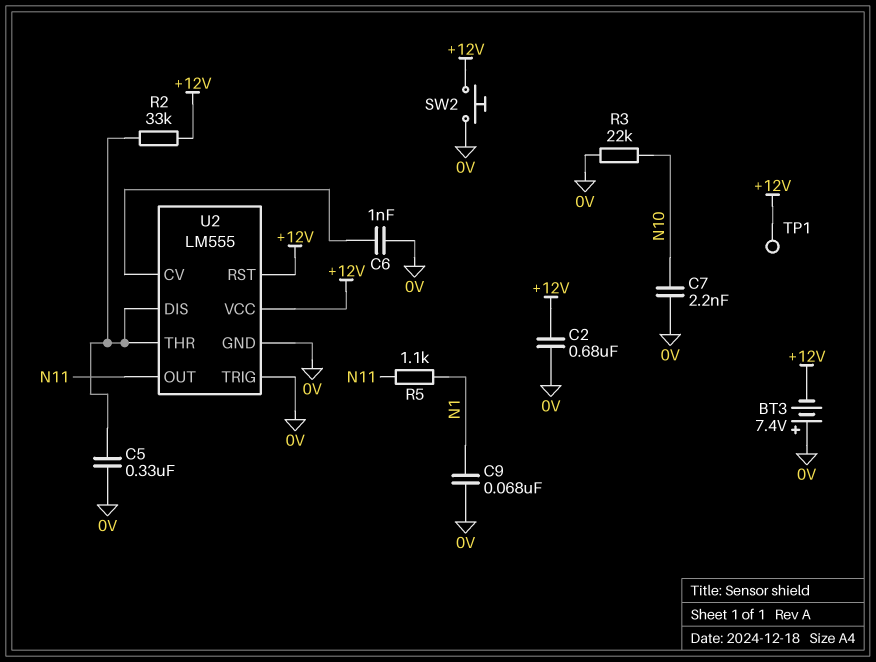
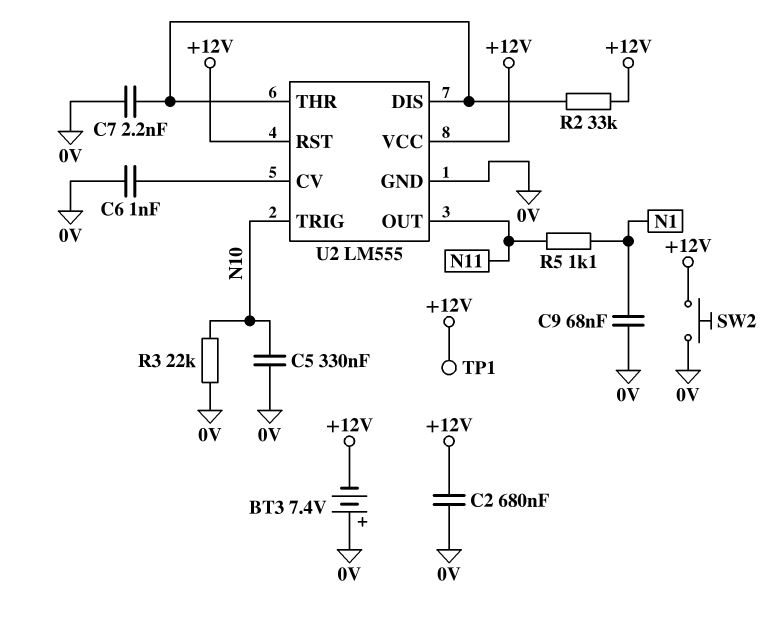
C5: 330nF (0V, U2/DIS) -> 330nF (0V, N10)
C7: 2.2nF (0V, N10) -> 2.2nF (0V, U2/DIS)
U2 pin TRIG: 0V -> N10

